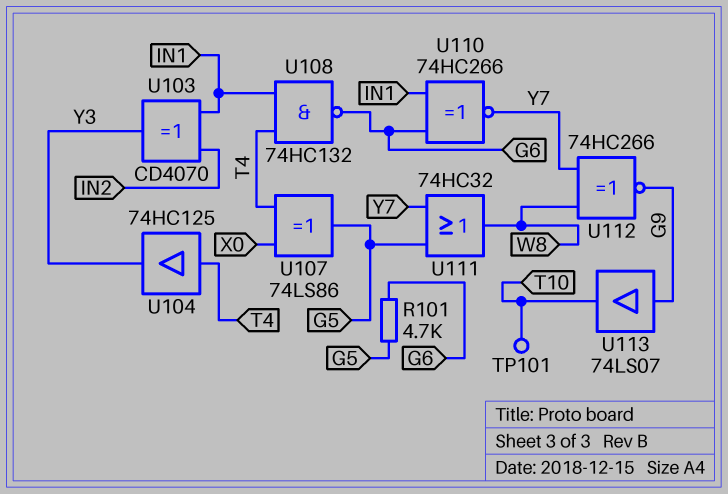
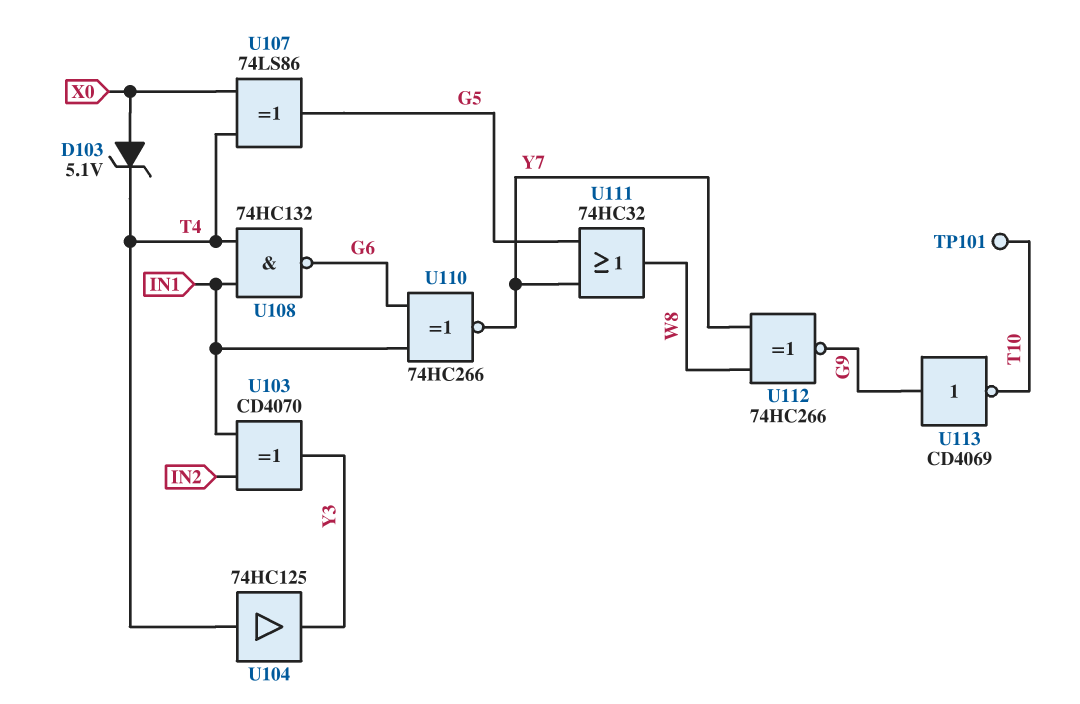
D103: none -> zener 5.1V (A X0, K T4)
R101: 4.7k (G5, G6) -> none
U113: buffer 74LS07 (in G9, out T10) -> NOT CD4069 (in G9, out T10)

